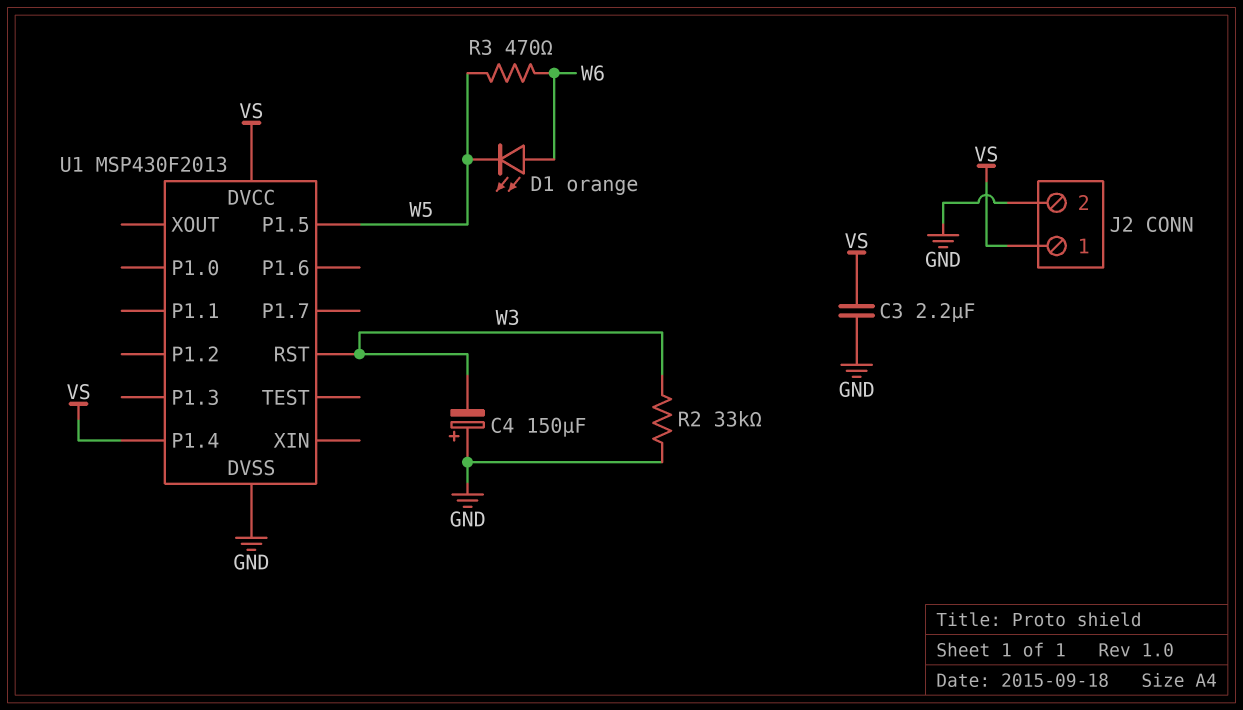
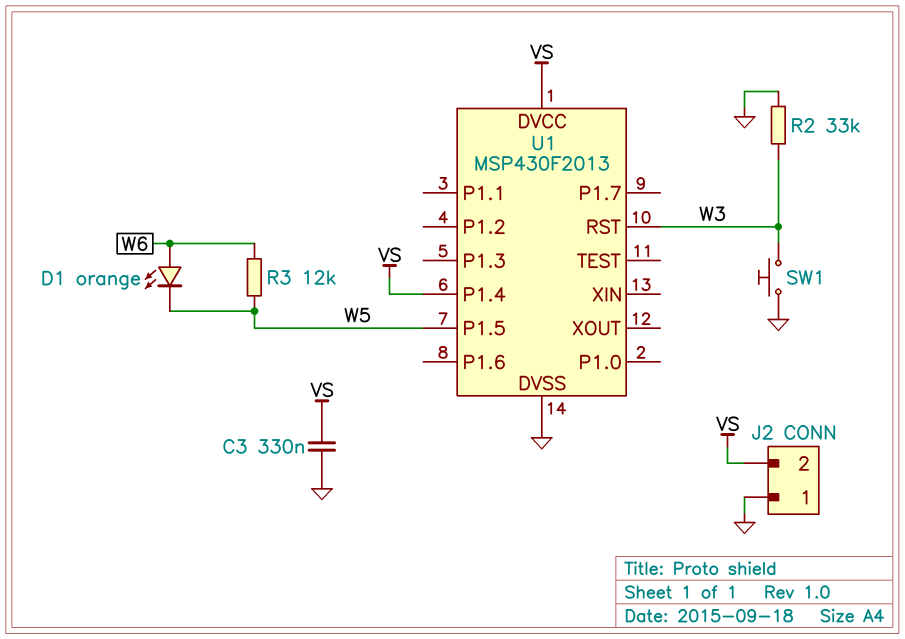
C3: 2.2uF (GND, VS) -> 330nF (GND, VS)
C4: 150uF (plus GND, minus W3) -> none
J2 pin 1: VS -> GND
J2 pin 2: GND -> VS
R3: 470 (W5, W6) -> 12k (W5, W6)
SW1: none -> button (GND, W3)

